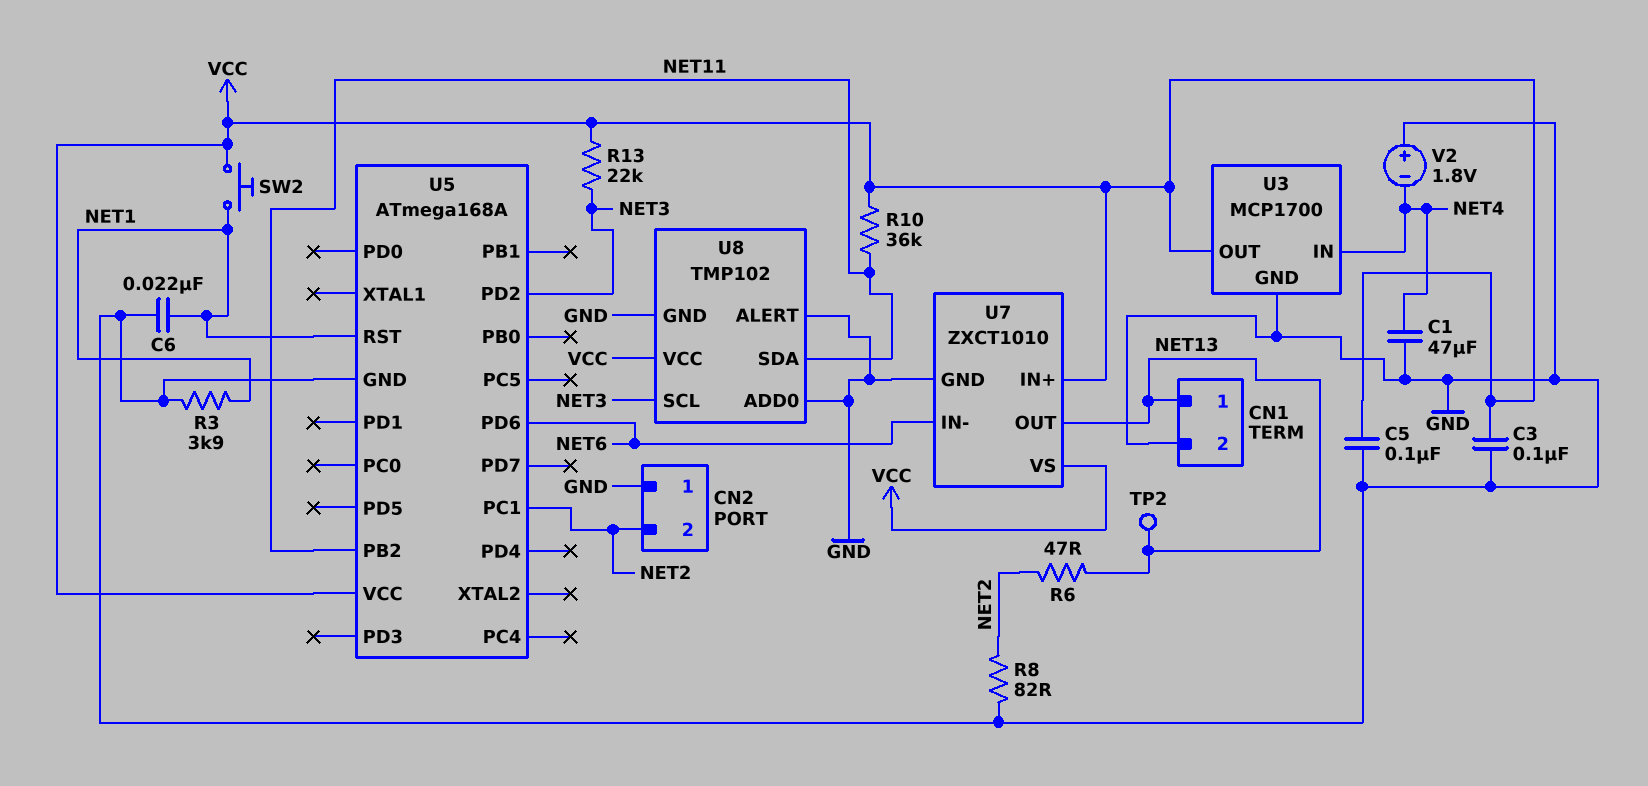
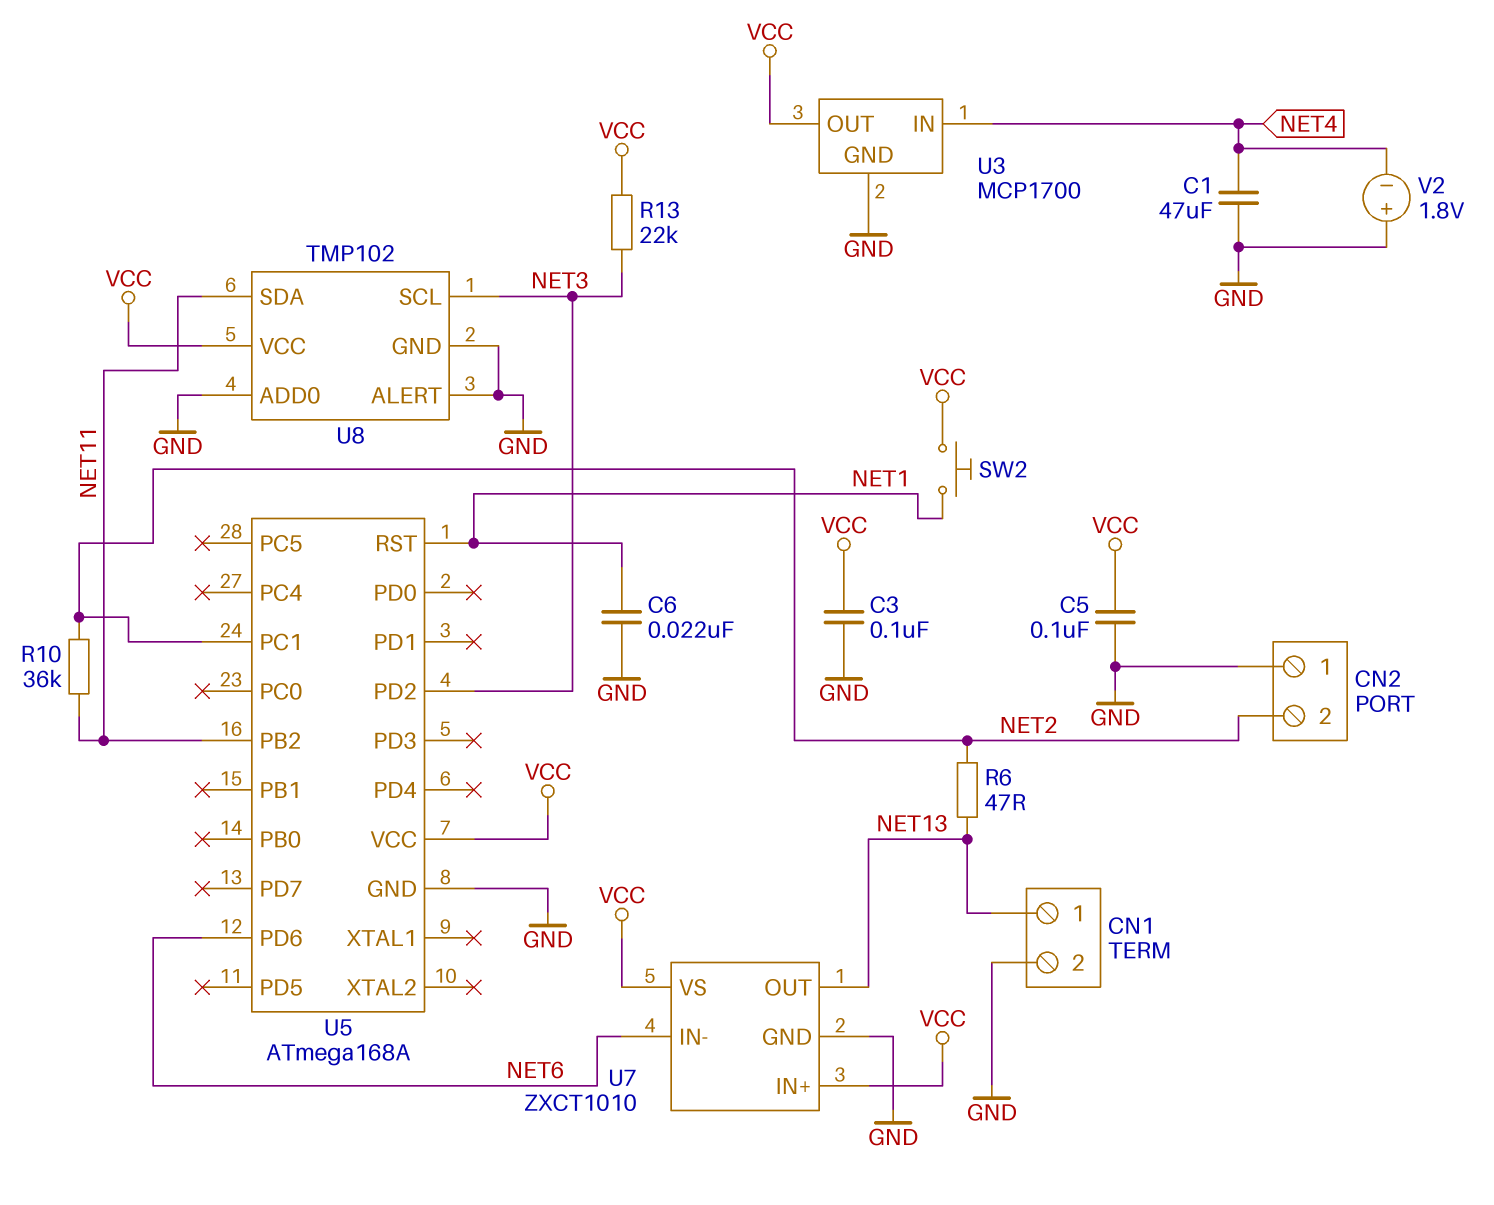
R3: 3.9k (GND, NET1) -> none
R8: 82 (GND, NET2) -> none
R10: 36k (NET11, VCC) -> 36k (NET2, NET11)
TP2: test point (NET13) -> none

